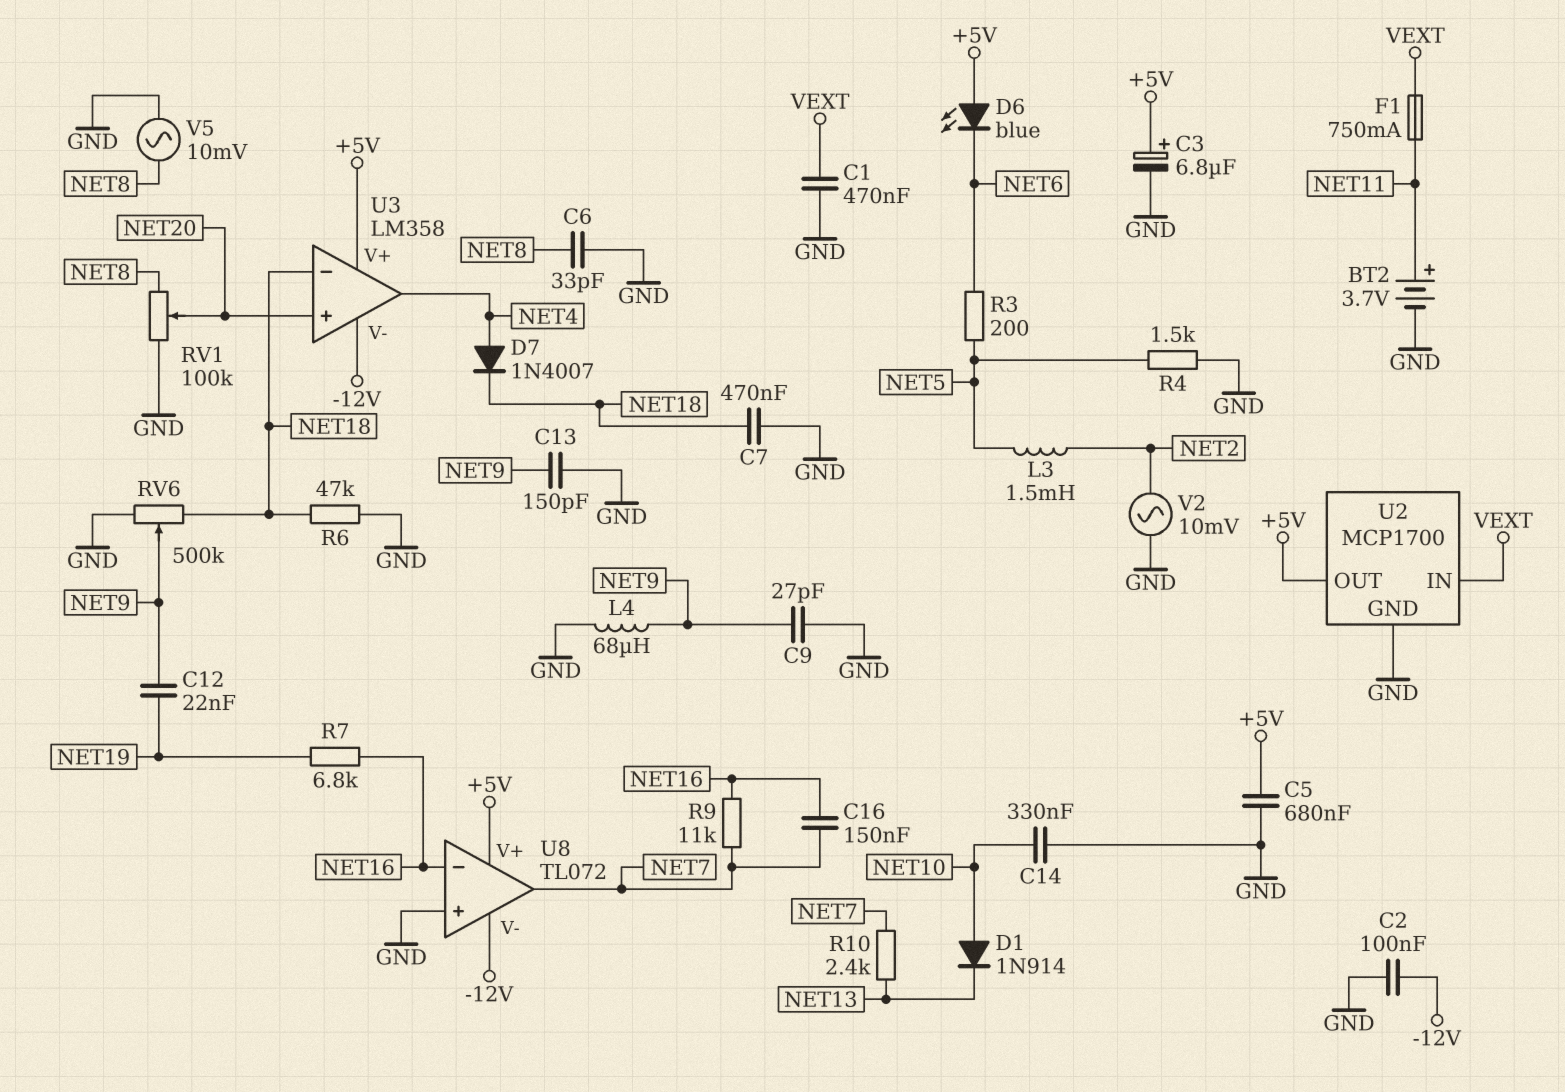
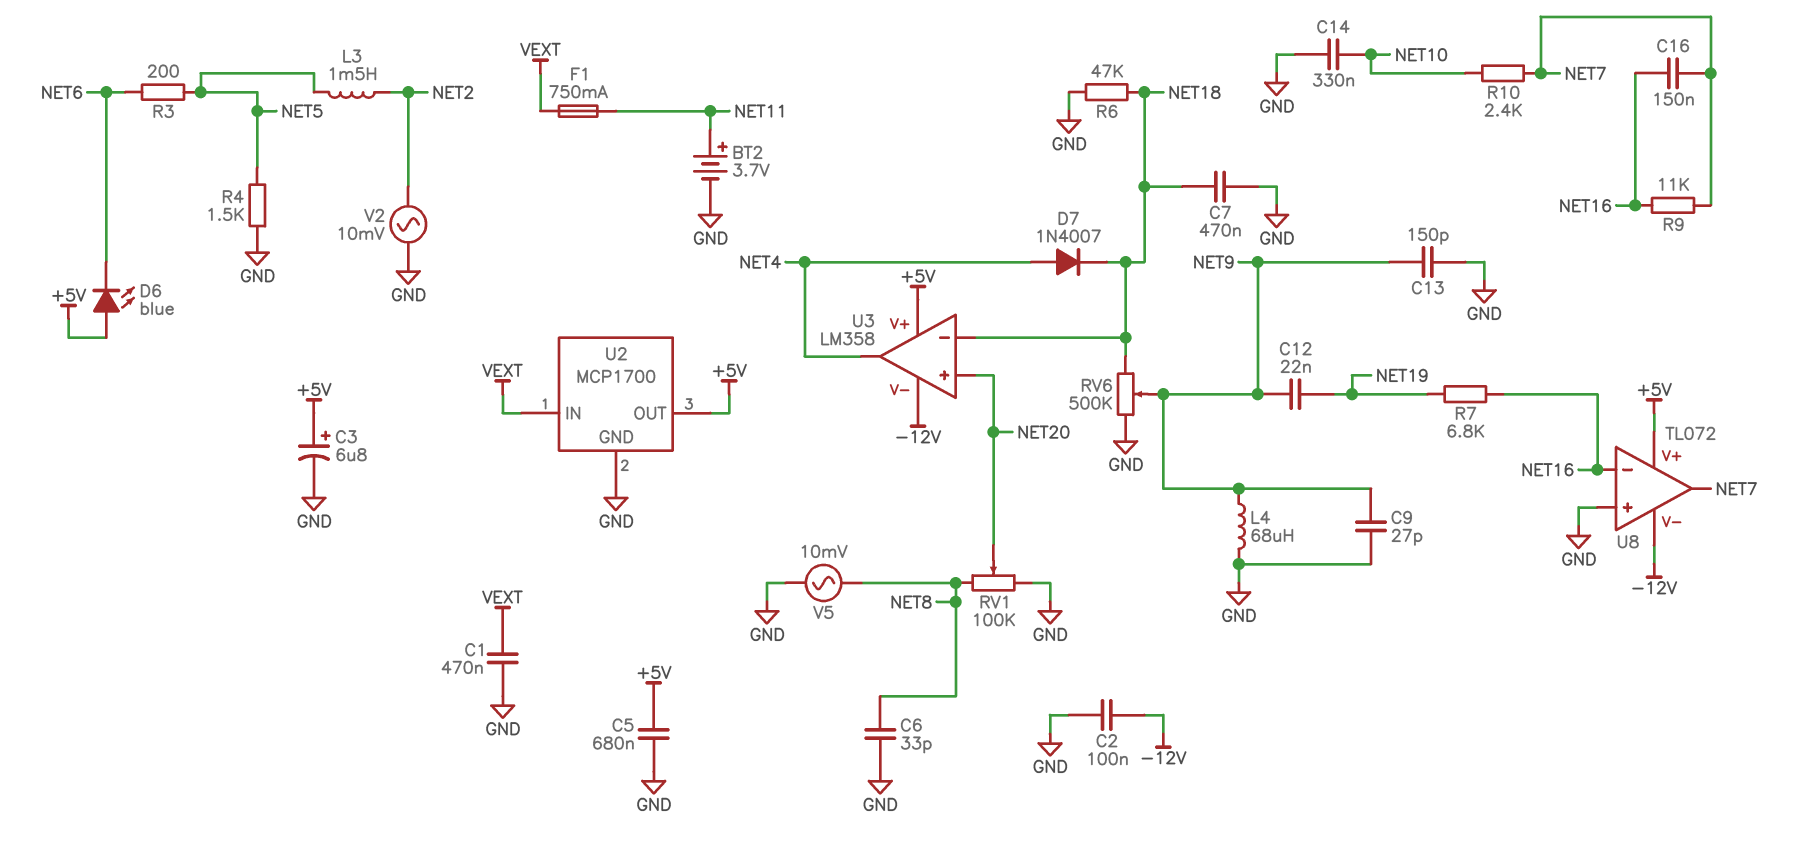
D1: diode 1N914 (A NET10, K NET13) -> none
R10: 2.4k (NET7, NET13) -> 2.4k (NET7, NET10)

